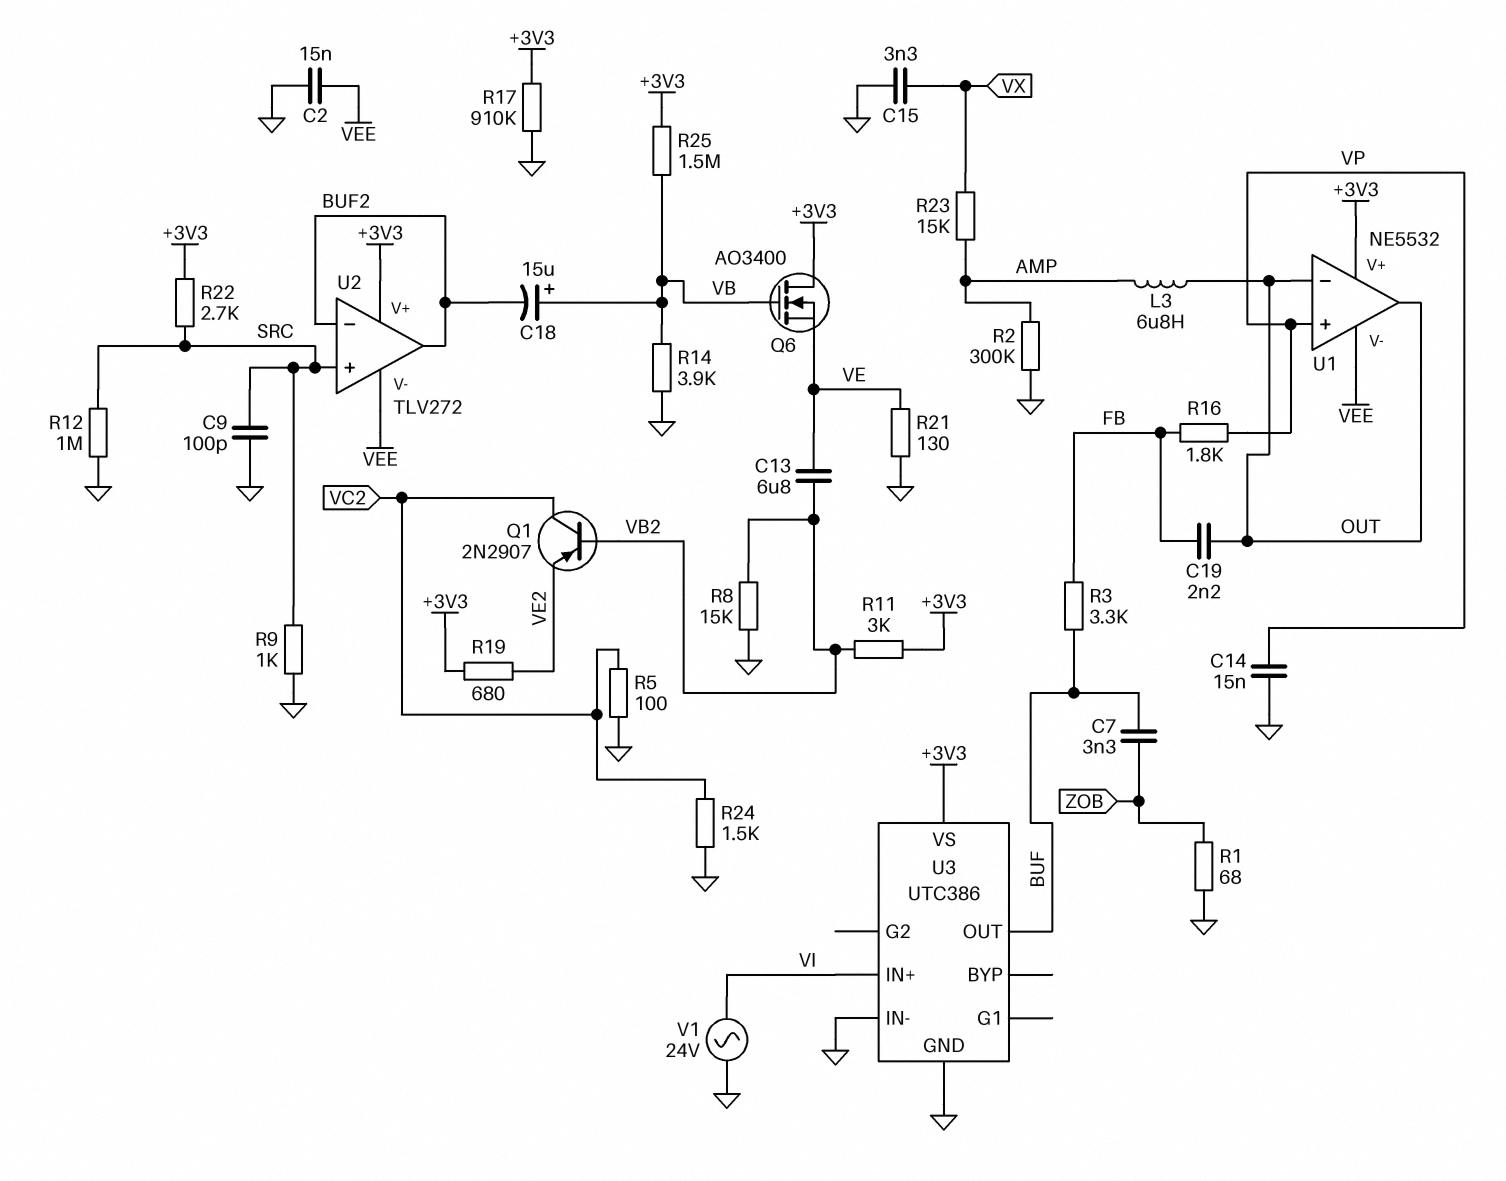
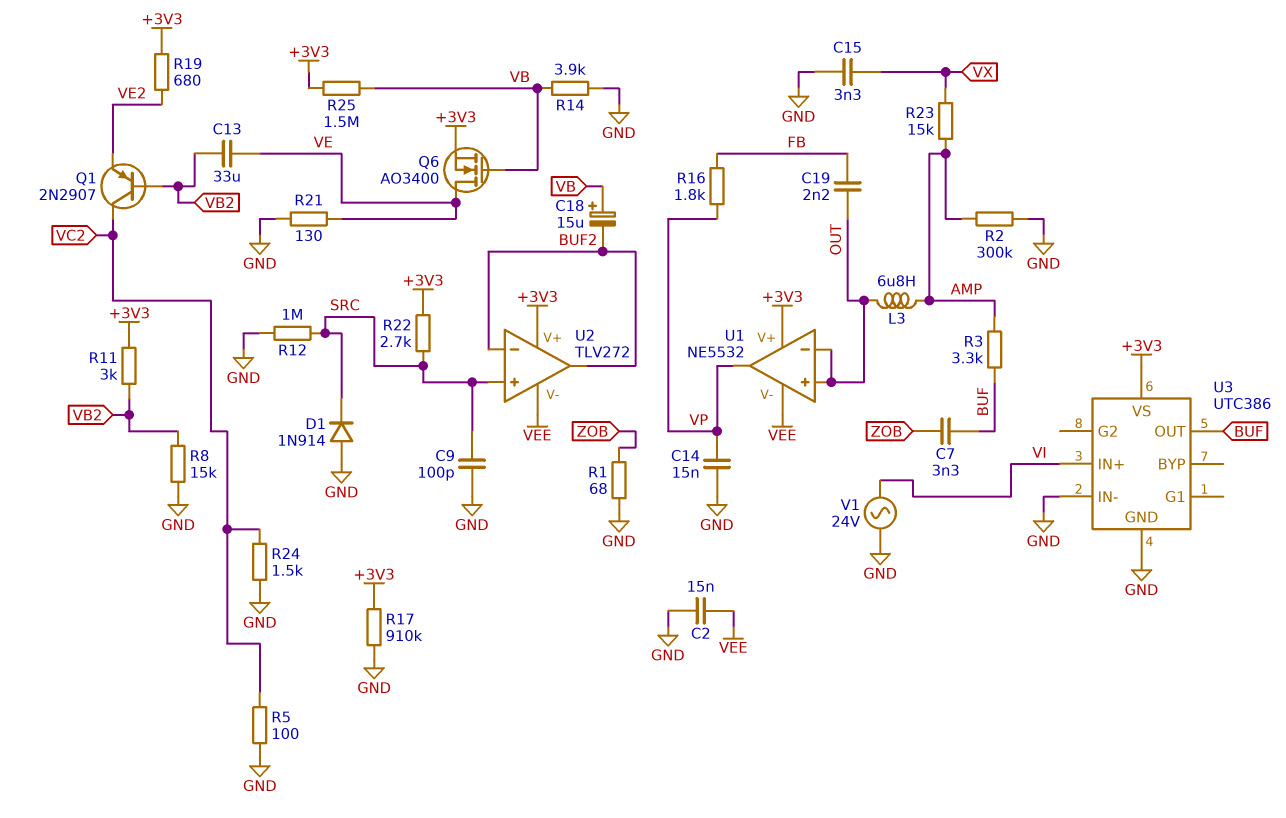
C13: 6.8uF (VB2, VE) -> 33uF (VB2, VE)
D1: none -> diode 1N914 (A GND, K SRC)
Q6: NMOS AO3400 (G VB, D +3V3, S VE) -> NMOS AO3400 (G VB, D VE, S +3V3)
R3: 3.3k (BUF, FB) -> 3.3k (AMP, BUF)
R9: 1k (GND, SRC) -> none
U1 pin in+: VP -> OUT
U1 pin out: OUT -> VP

